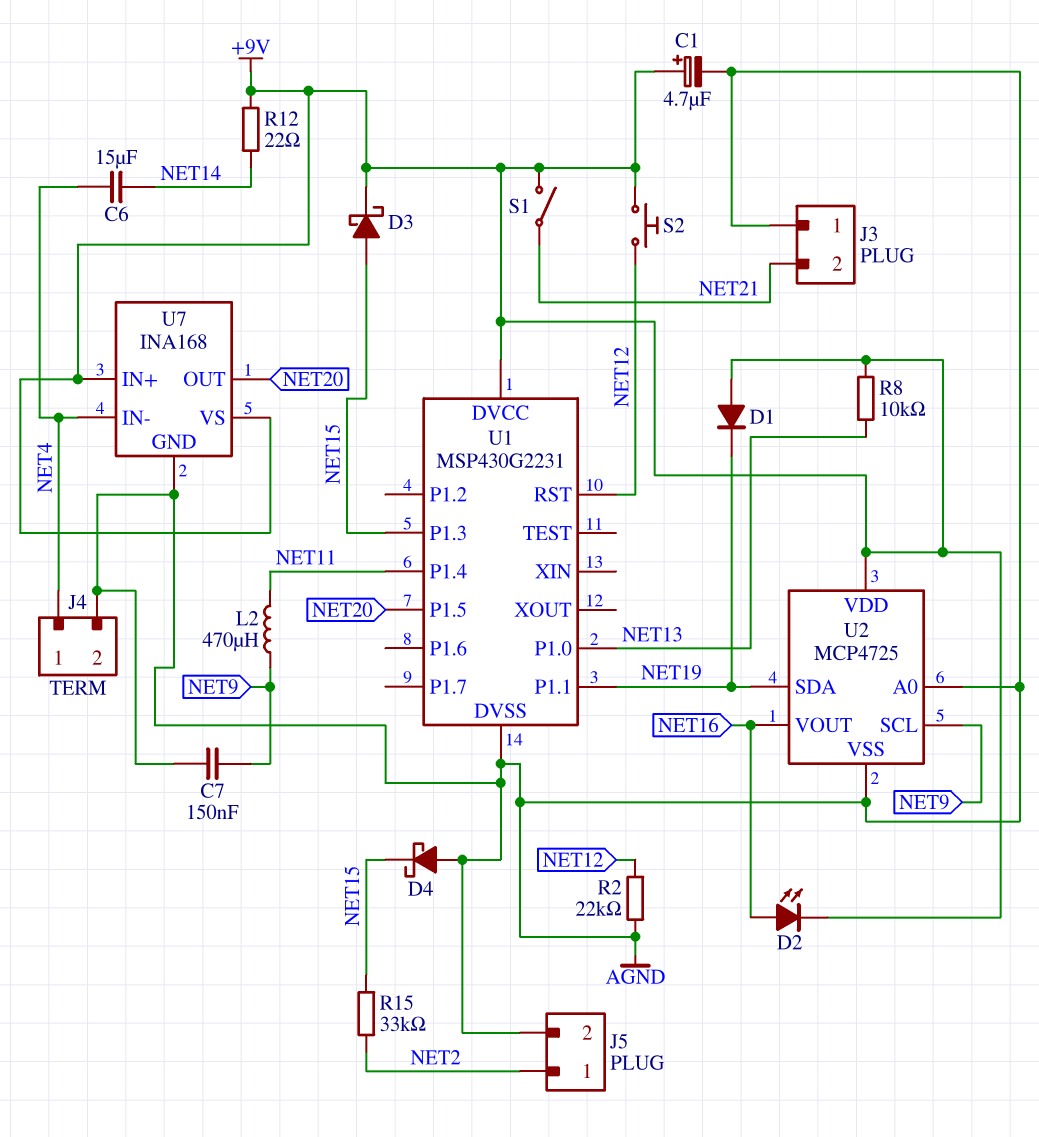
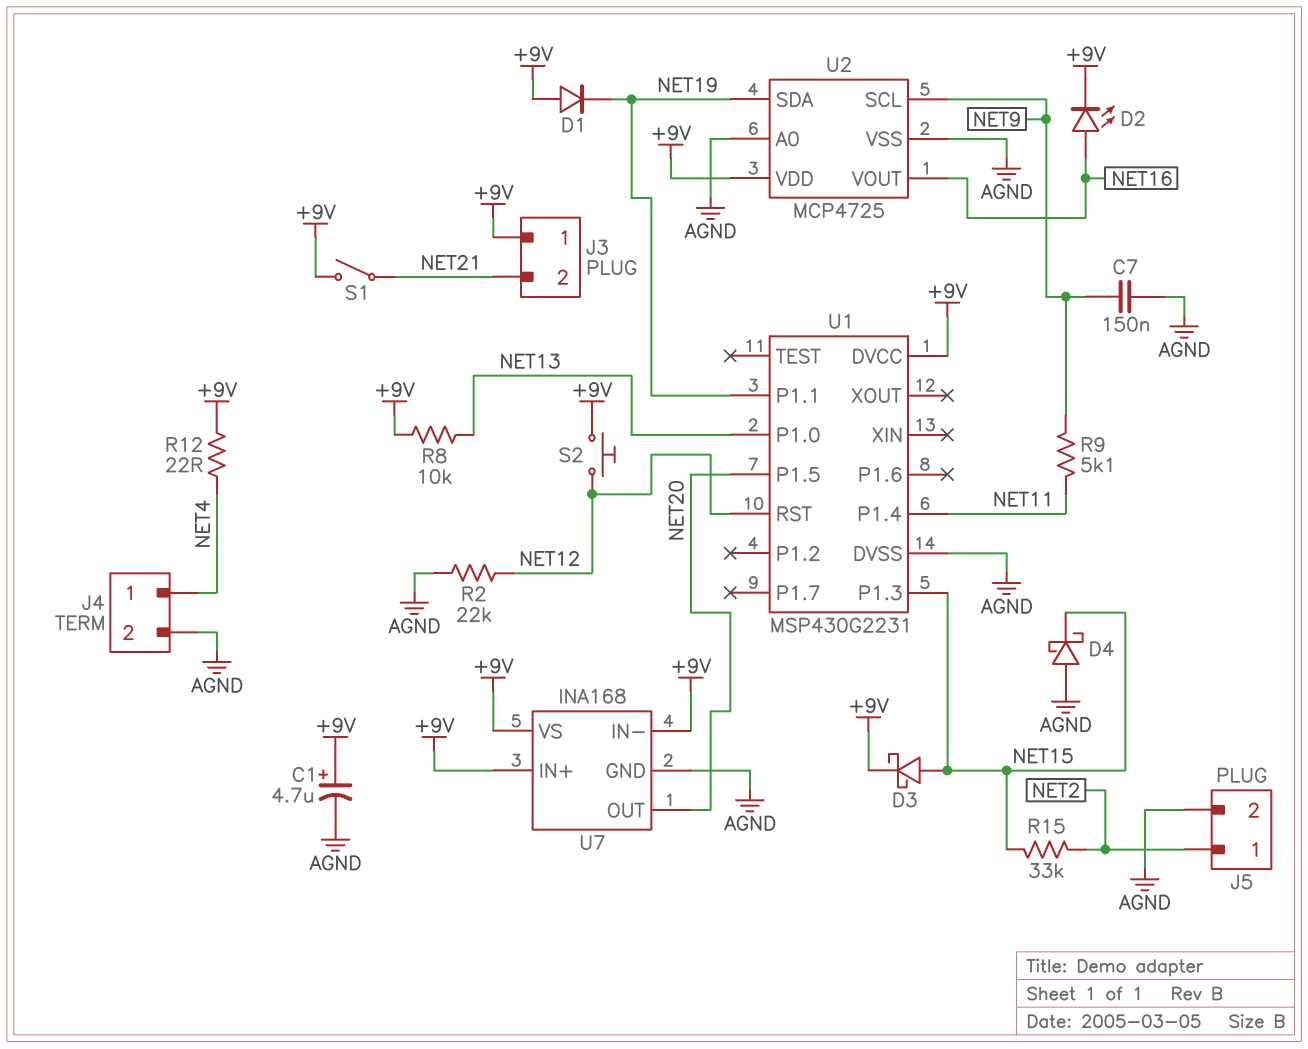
C6: 15uF (NET4, NET14) -> none
J3 pin 1: AGND -> +9V
L2: 470uH (NET9, NET11) -> none
R9: none -> 5.1k (NET9, NET11)
R12: 22 (+9V, NET14) -> 22 (+9V, NET4)
U7 pin IN-: NET4 -> +9V

